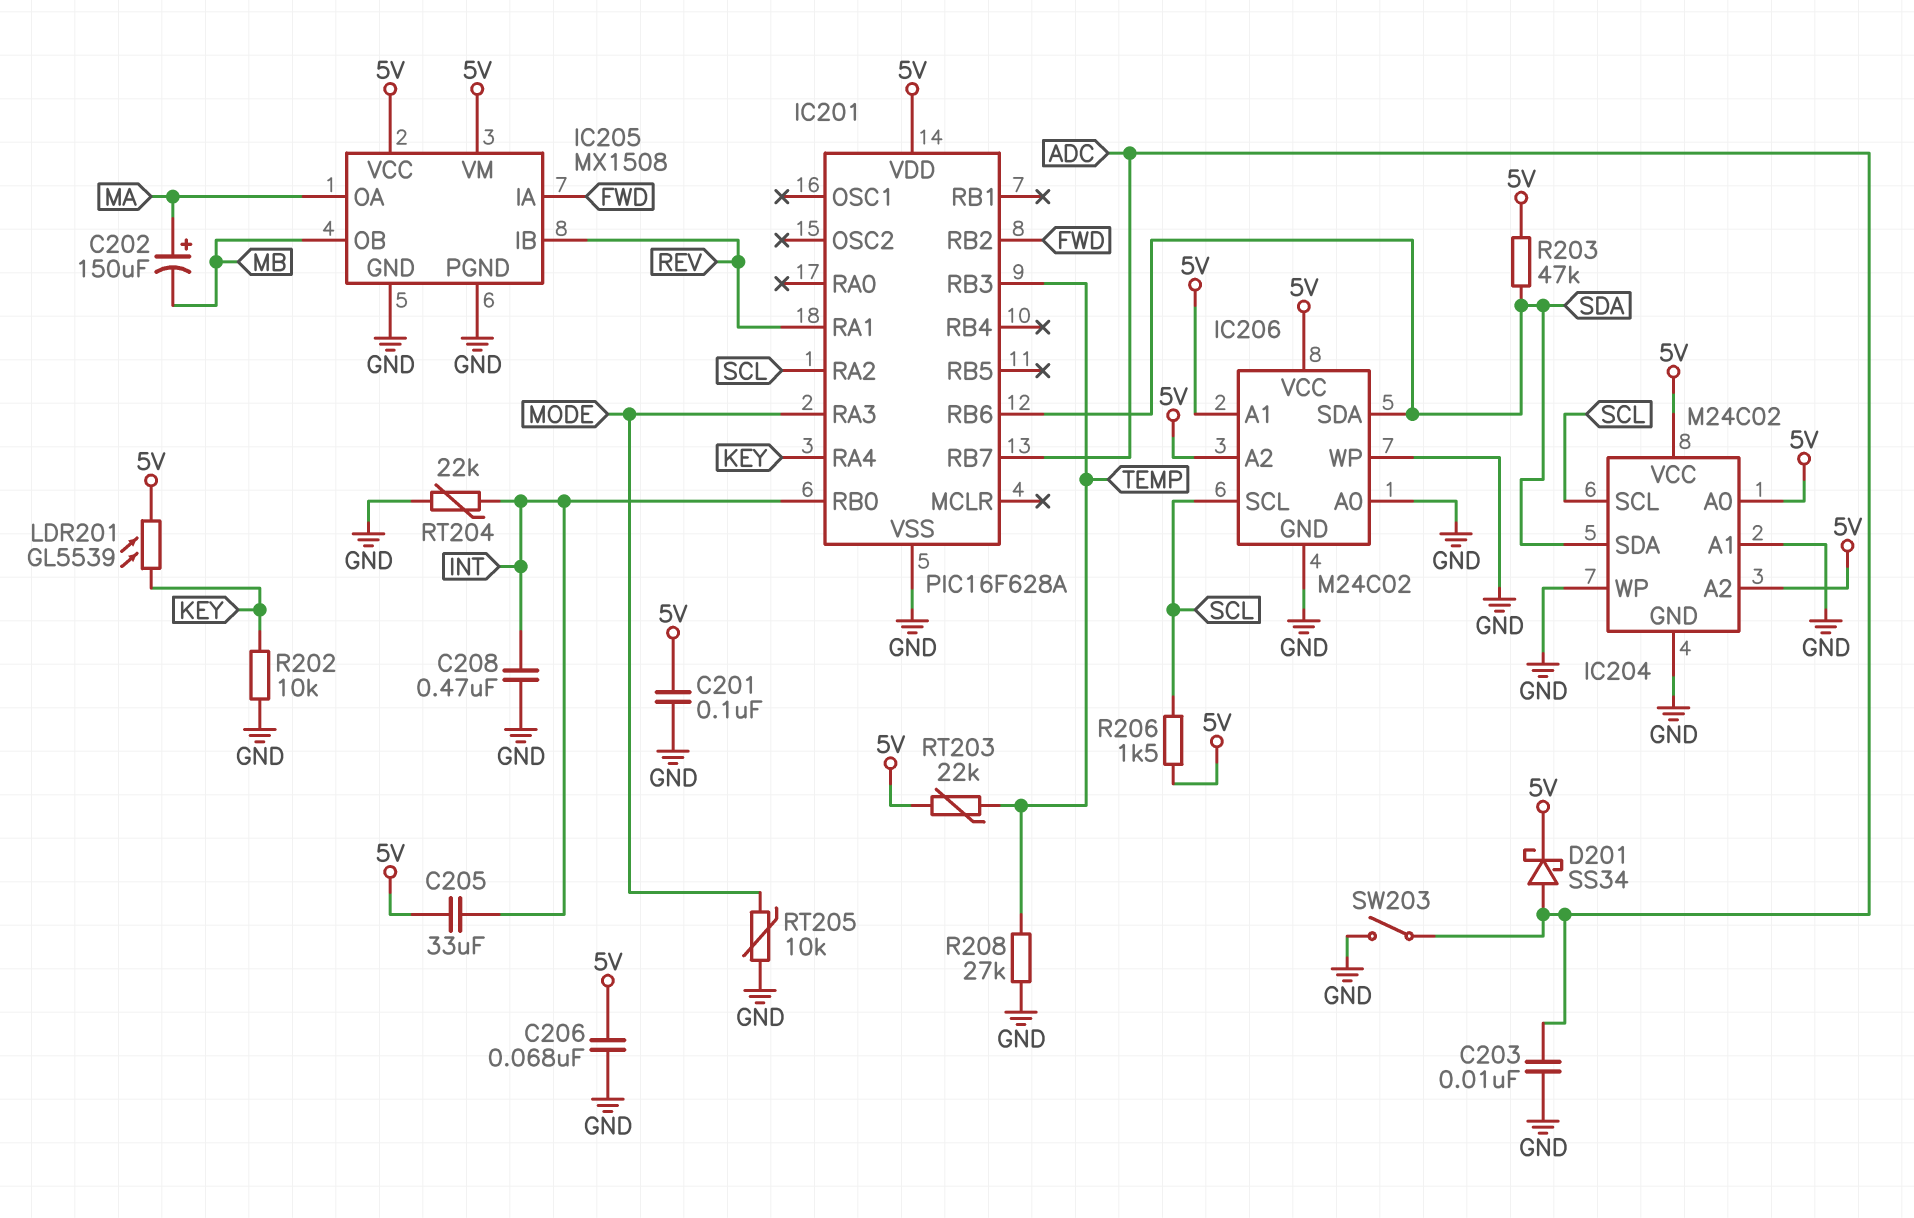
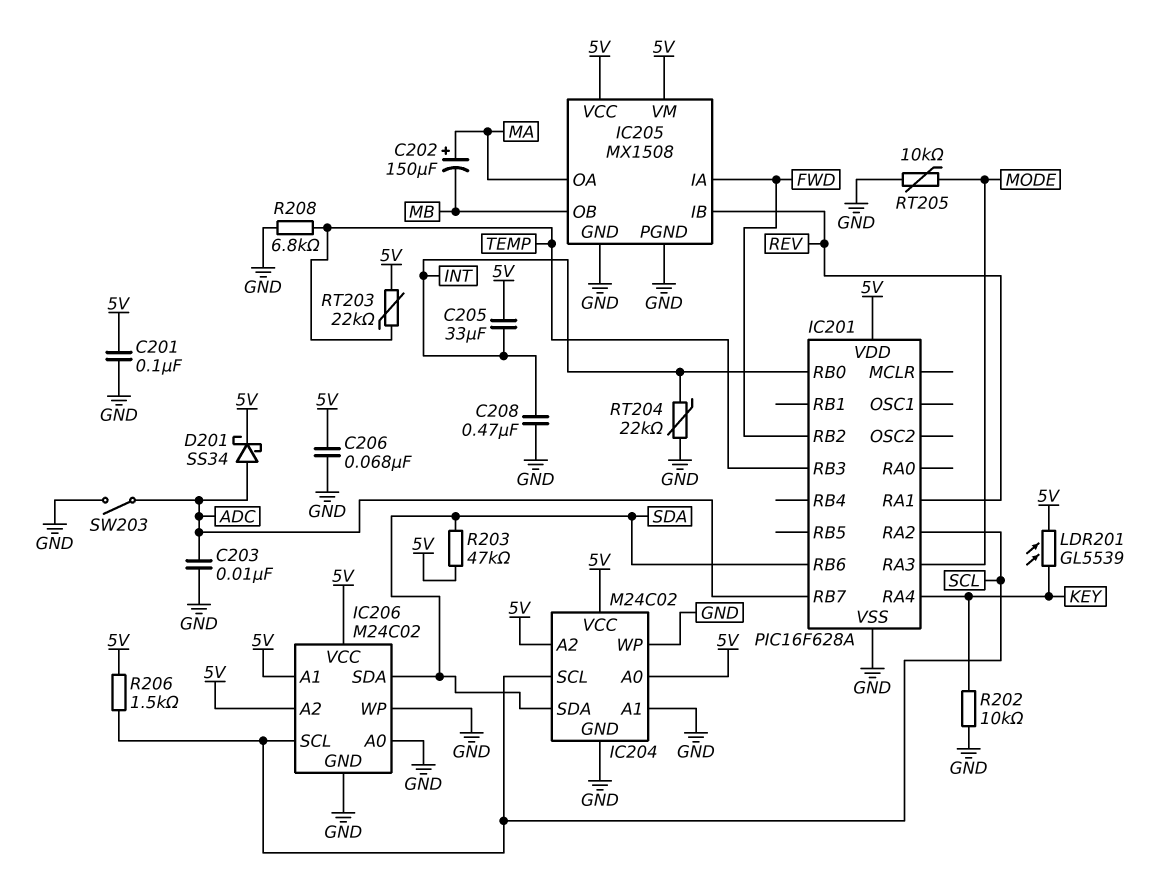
R208: 27k (GND, TEMP) -> 6.8k (GND, TEMP)

